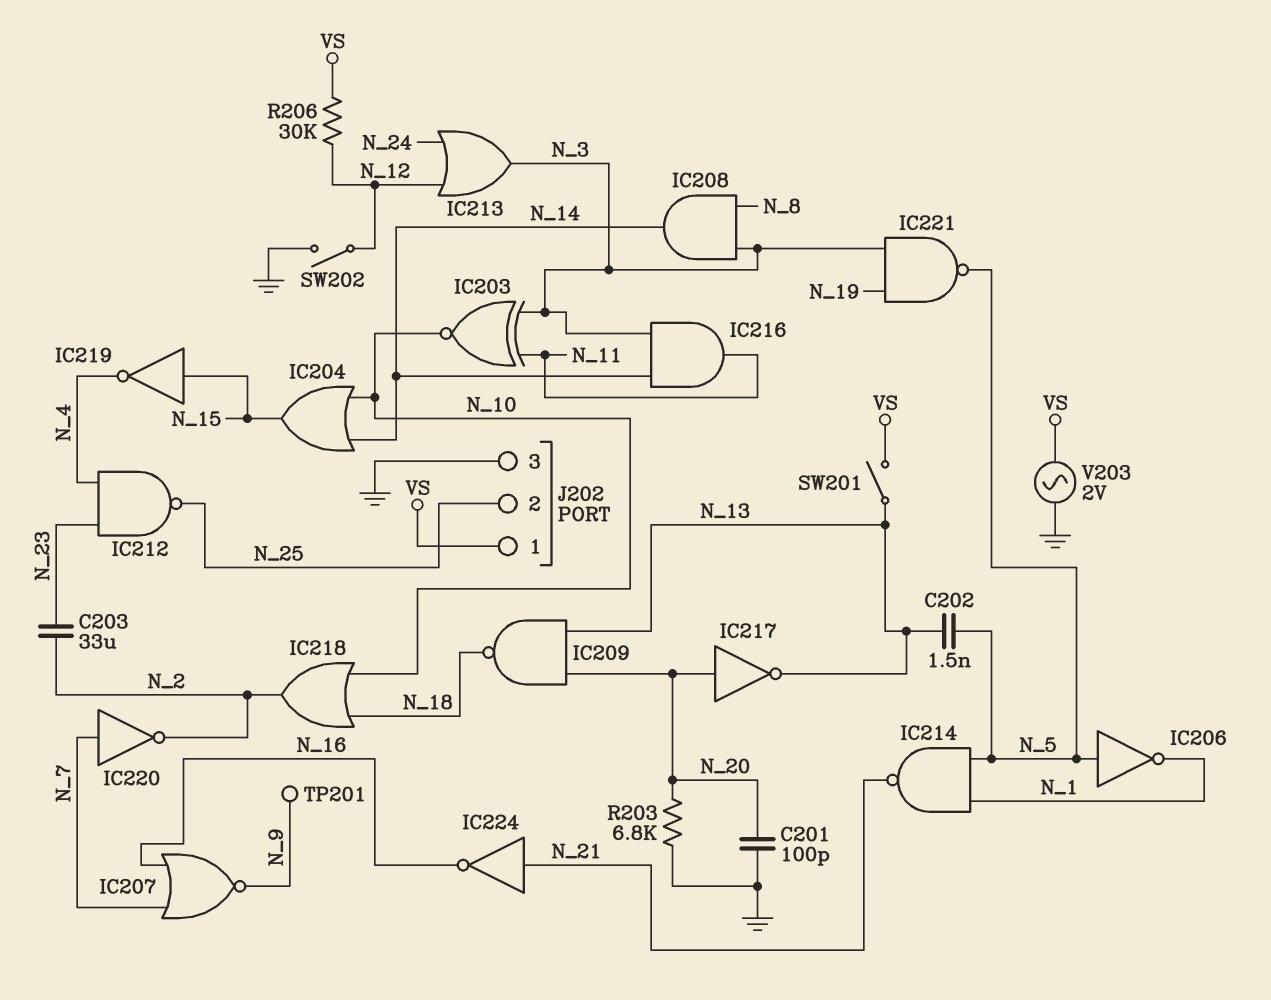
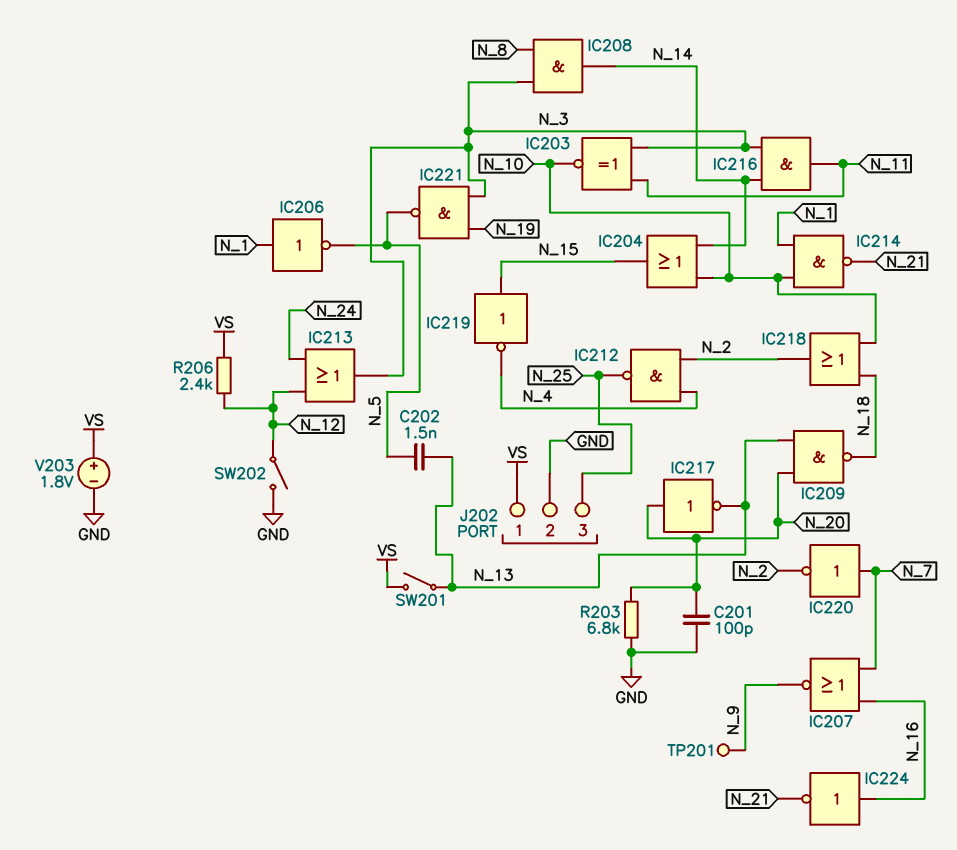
C203: 33uF (N_2, N_23) -> none
IC206: NOT (in N_5, out N_1) -> NOT (in N_1, out N_5)
IC212: NAND (in N_4, in N_23, out N_25) -> NAND (in N_2, in N_4, out N_25)
IC214: NAND (in N_1, in N_5, out N_21) -> NAND (in N_1, in N_10, out N_21)
IC224: NOT (in N_21, out N_16) -> NOT (in N_16, out N_21)
J202 pin 2: N_25 -> GND
J202 pin 3: GND -> N_25
R206: 30k (N_12, VS) -> 2.4k (N_12, VS)
V203: AC 2V (GND, VS) -> 1.8V (plus VS, minus GND)

